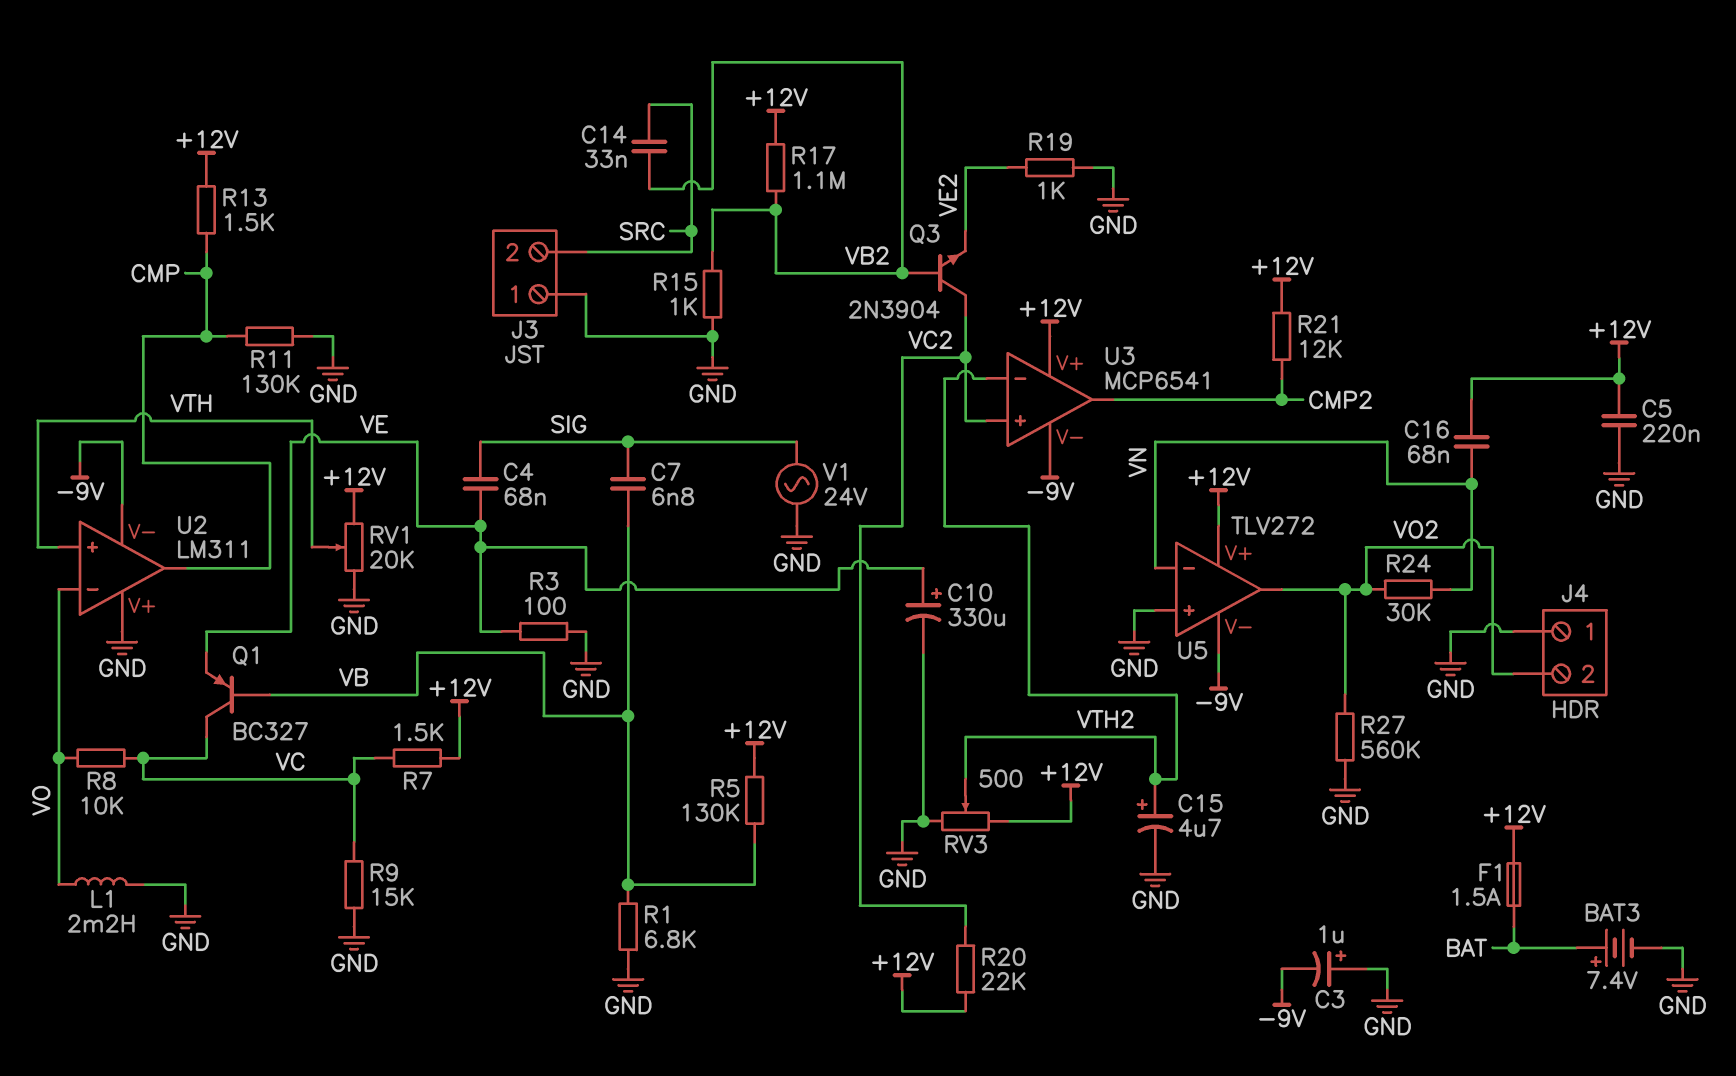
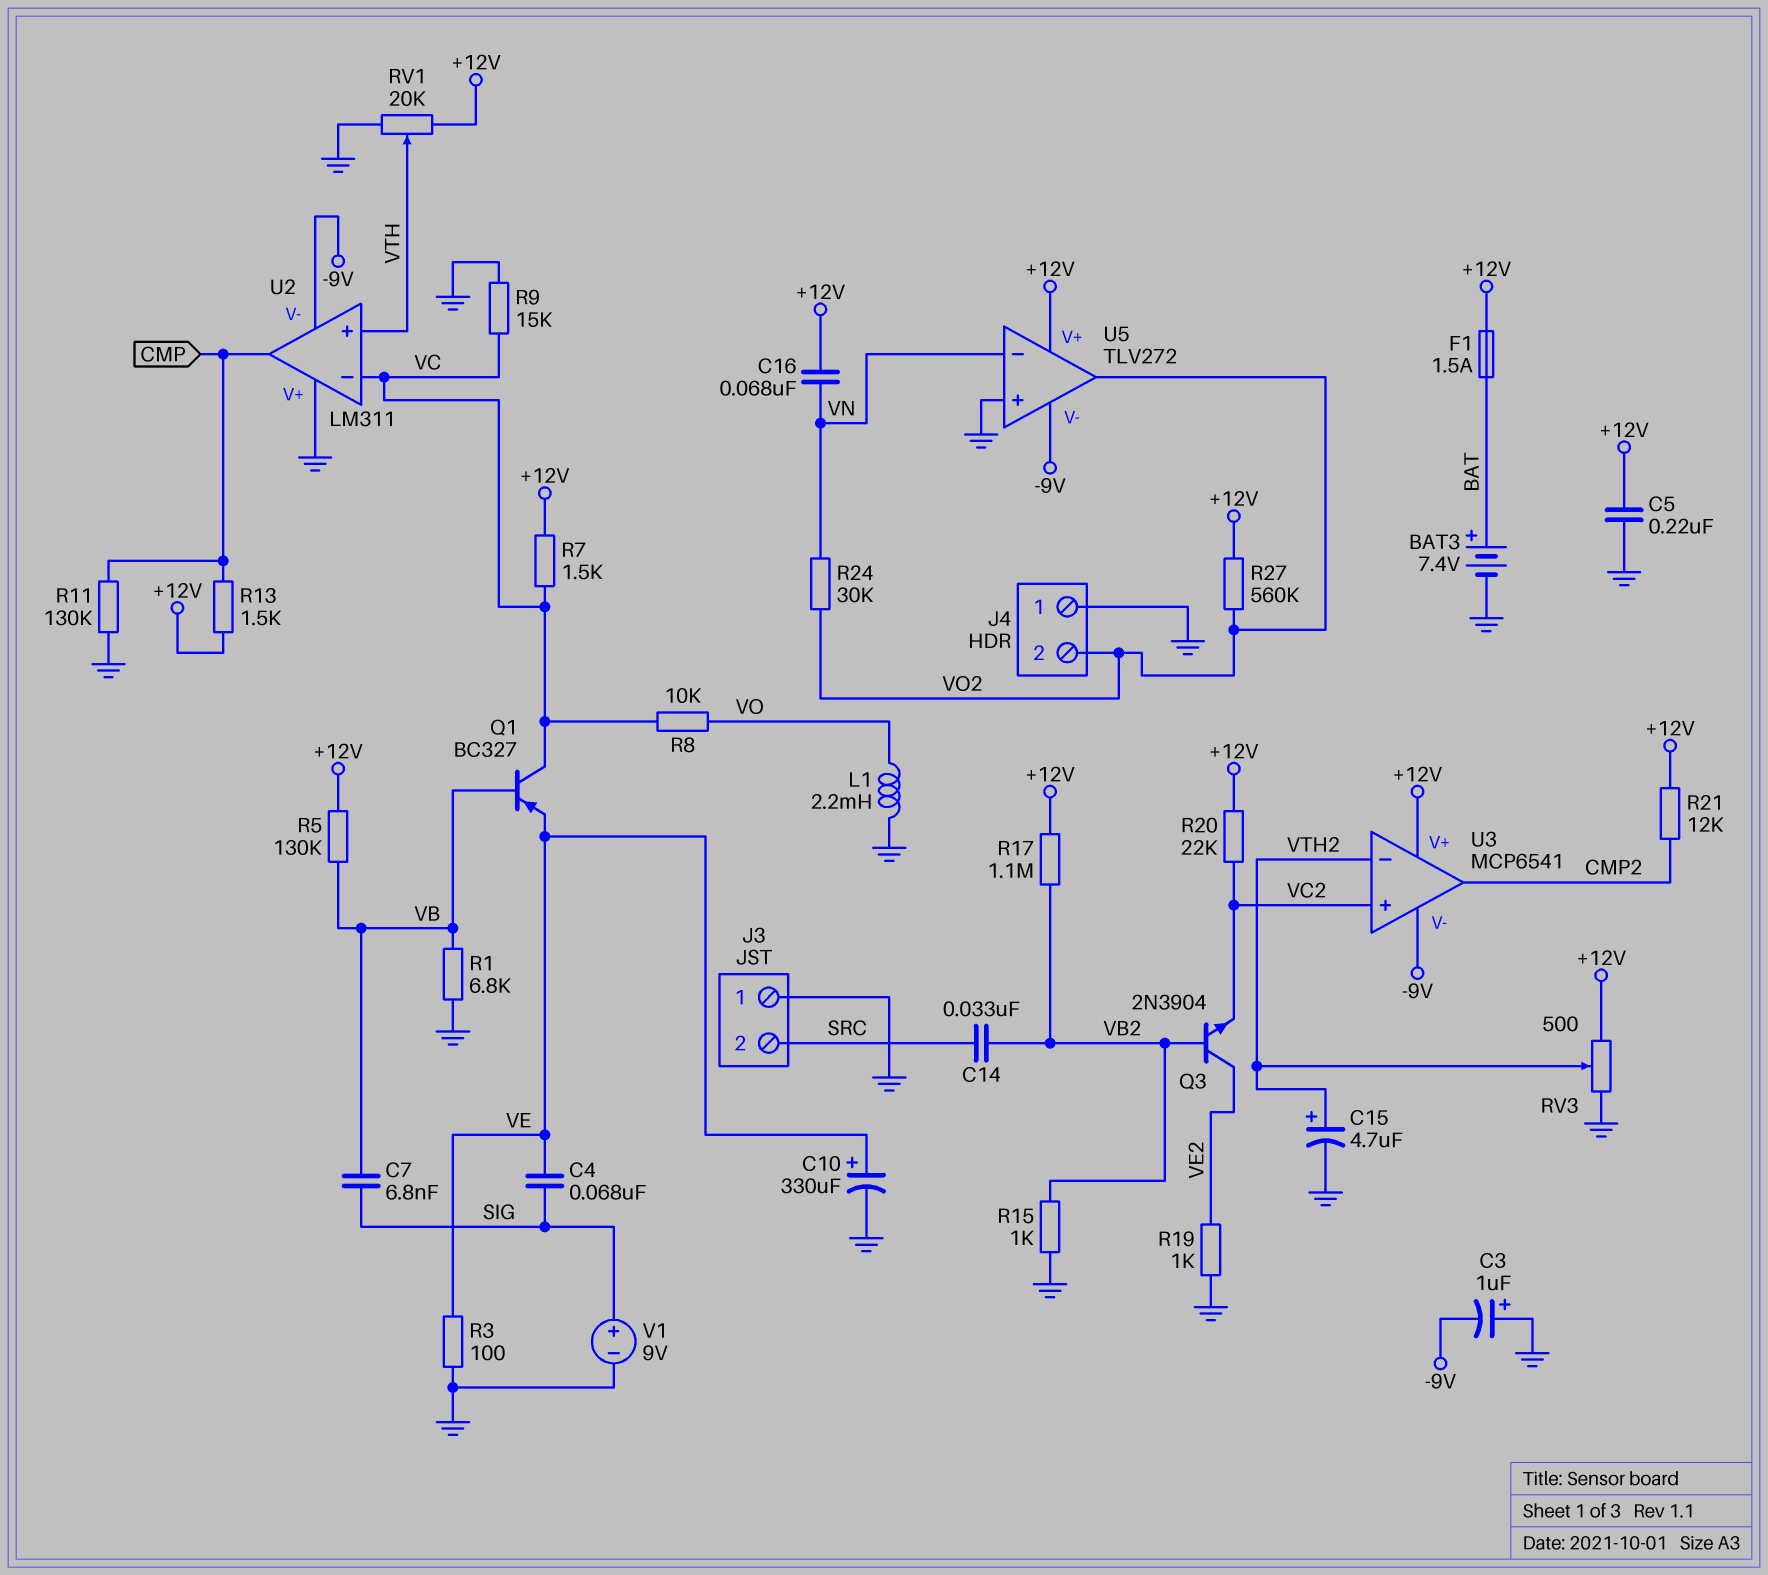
Q3: NPN 2N3904 (B VB2, C VC2, E VE2) -> NPN 2N3904 (B VB2, C VE2, E VC2)
R27: 560k (GND, VO2) -> 560k (+12V, VO2)
U2 pin in-: VO -> VC
V1: AC 24V (GND, SIG) -> 9V (plus SIG, minus GND)

